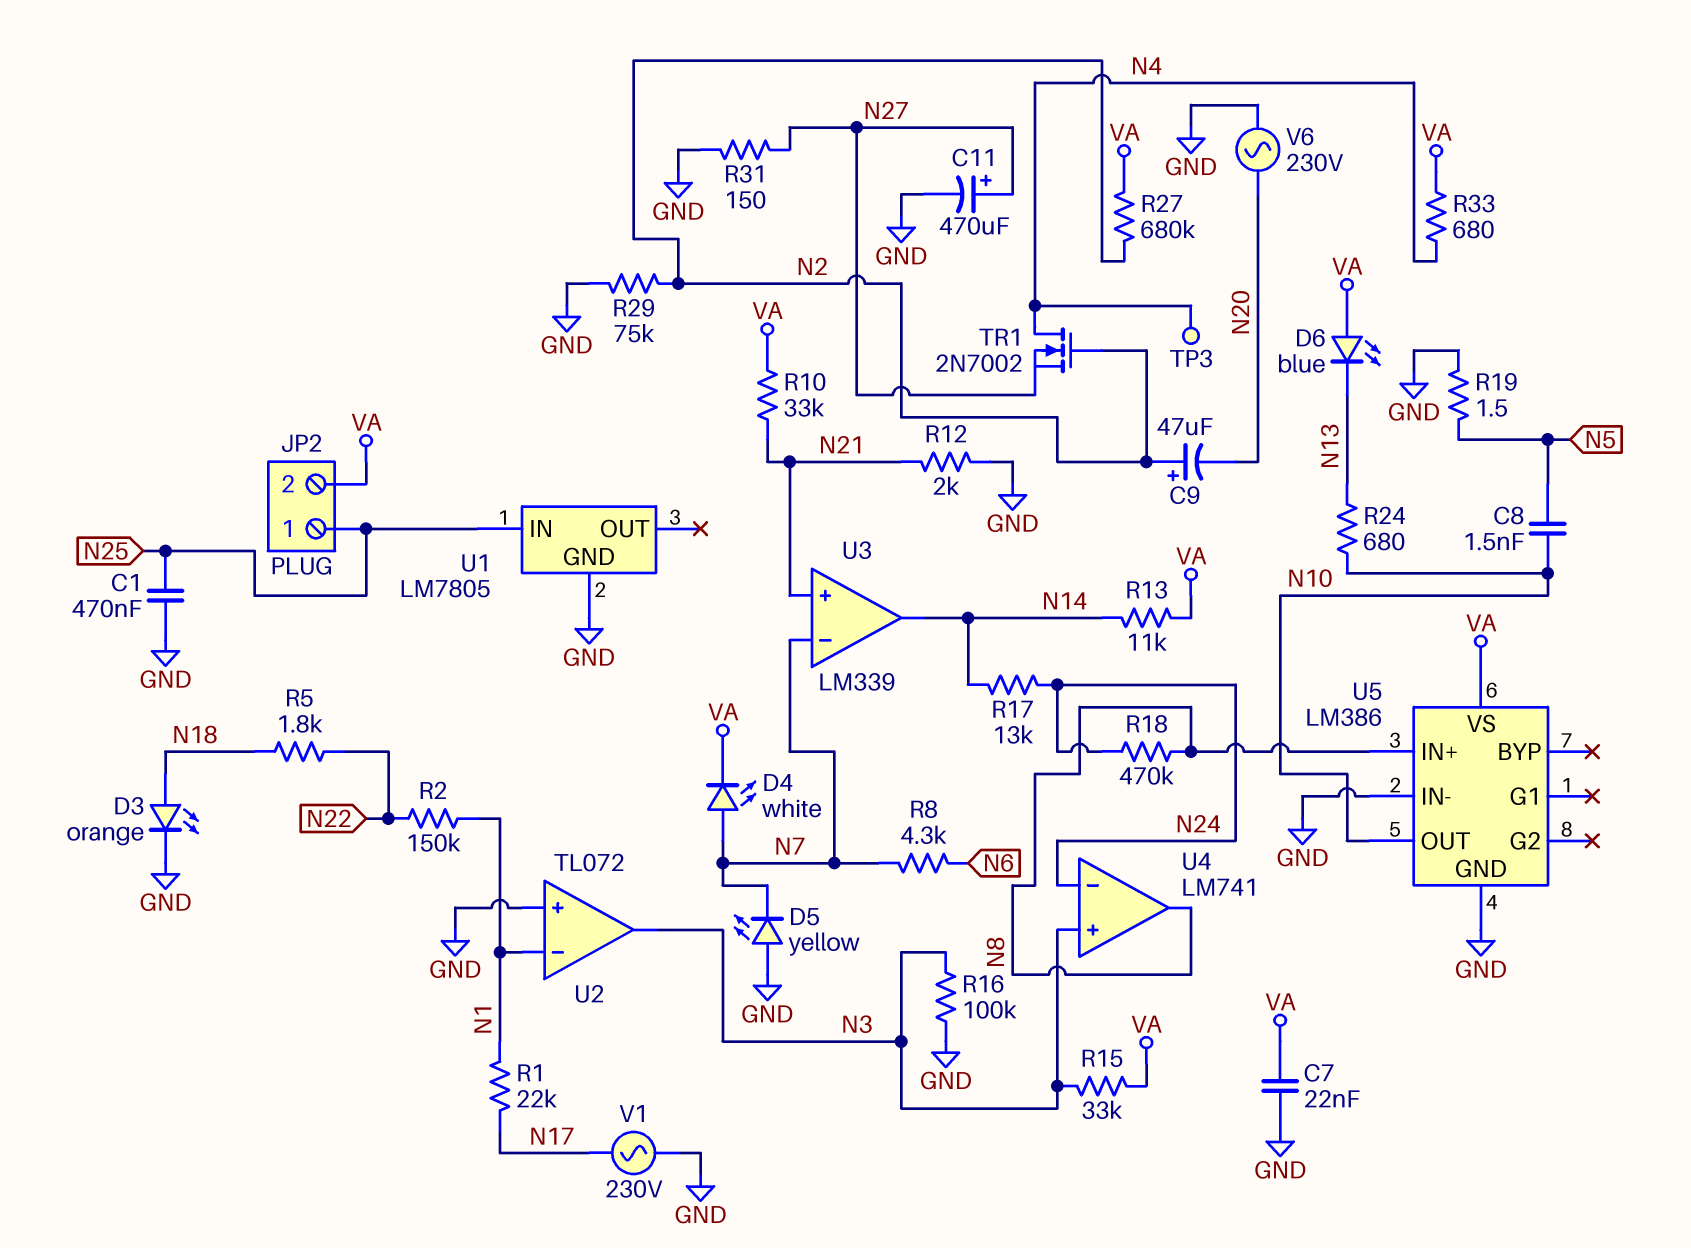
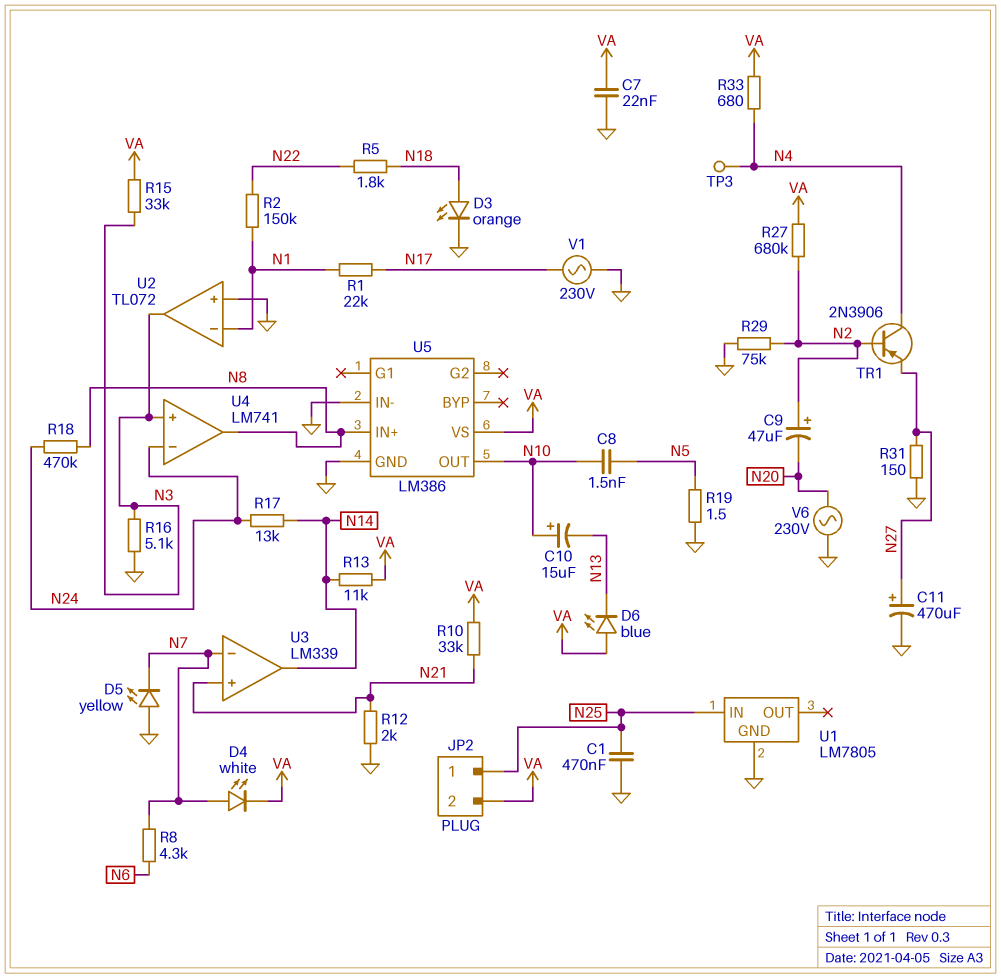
C10: none -> 15uF (plus N10, minus N13)
R16: 100k (GND, N3) -> 5.1k (GND, N3)
R24: 680 (N10, N13) -> none
TR1: NMOS 2N7002 (G N2, D N4, S N27) -> PNP 2N3906 (B N2, C N4, E N27)

